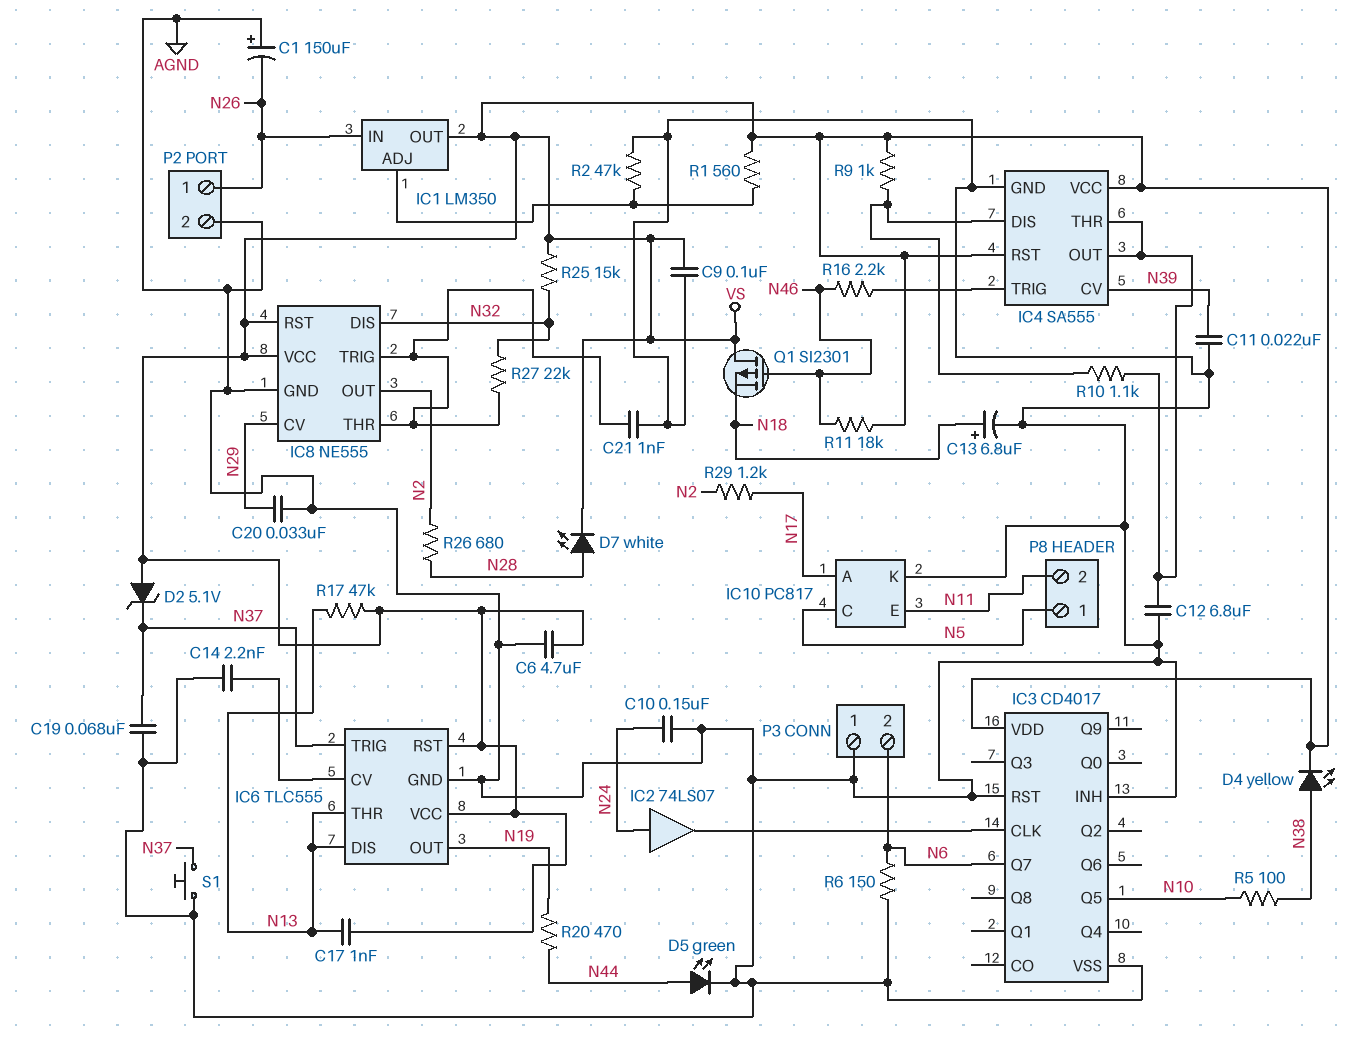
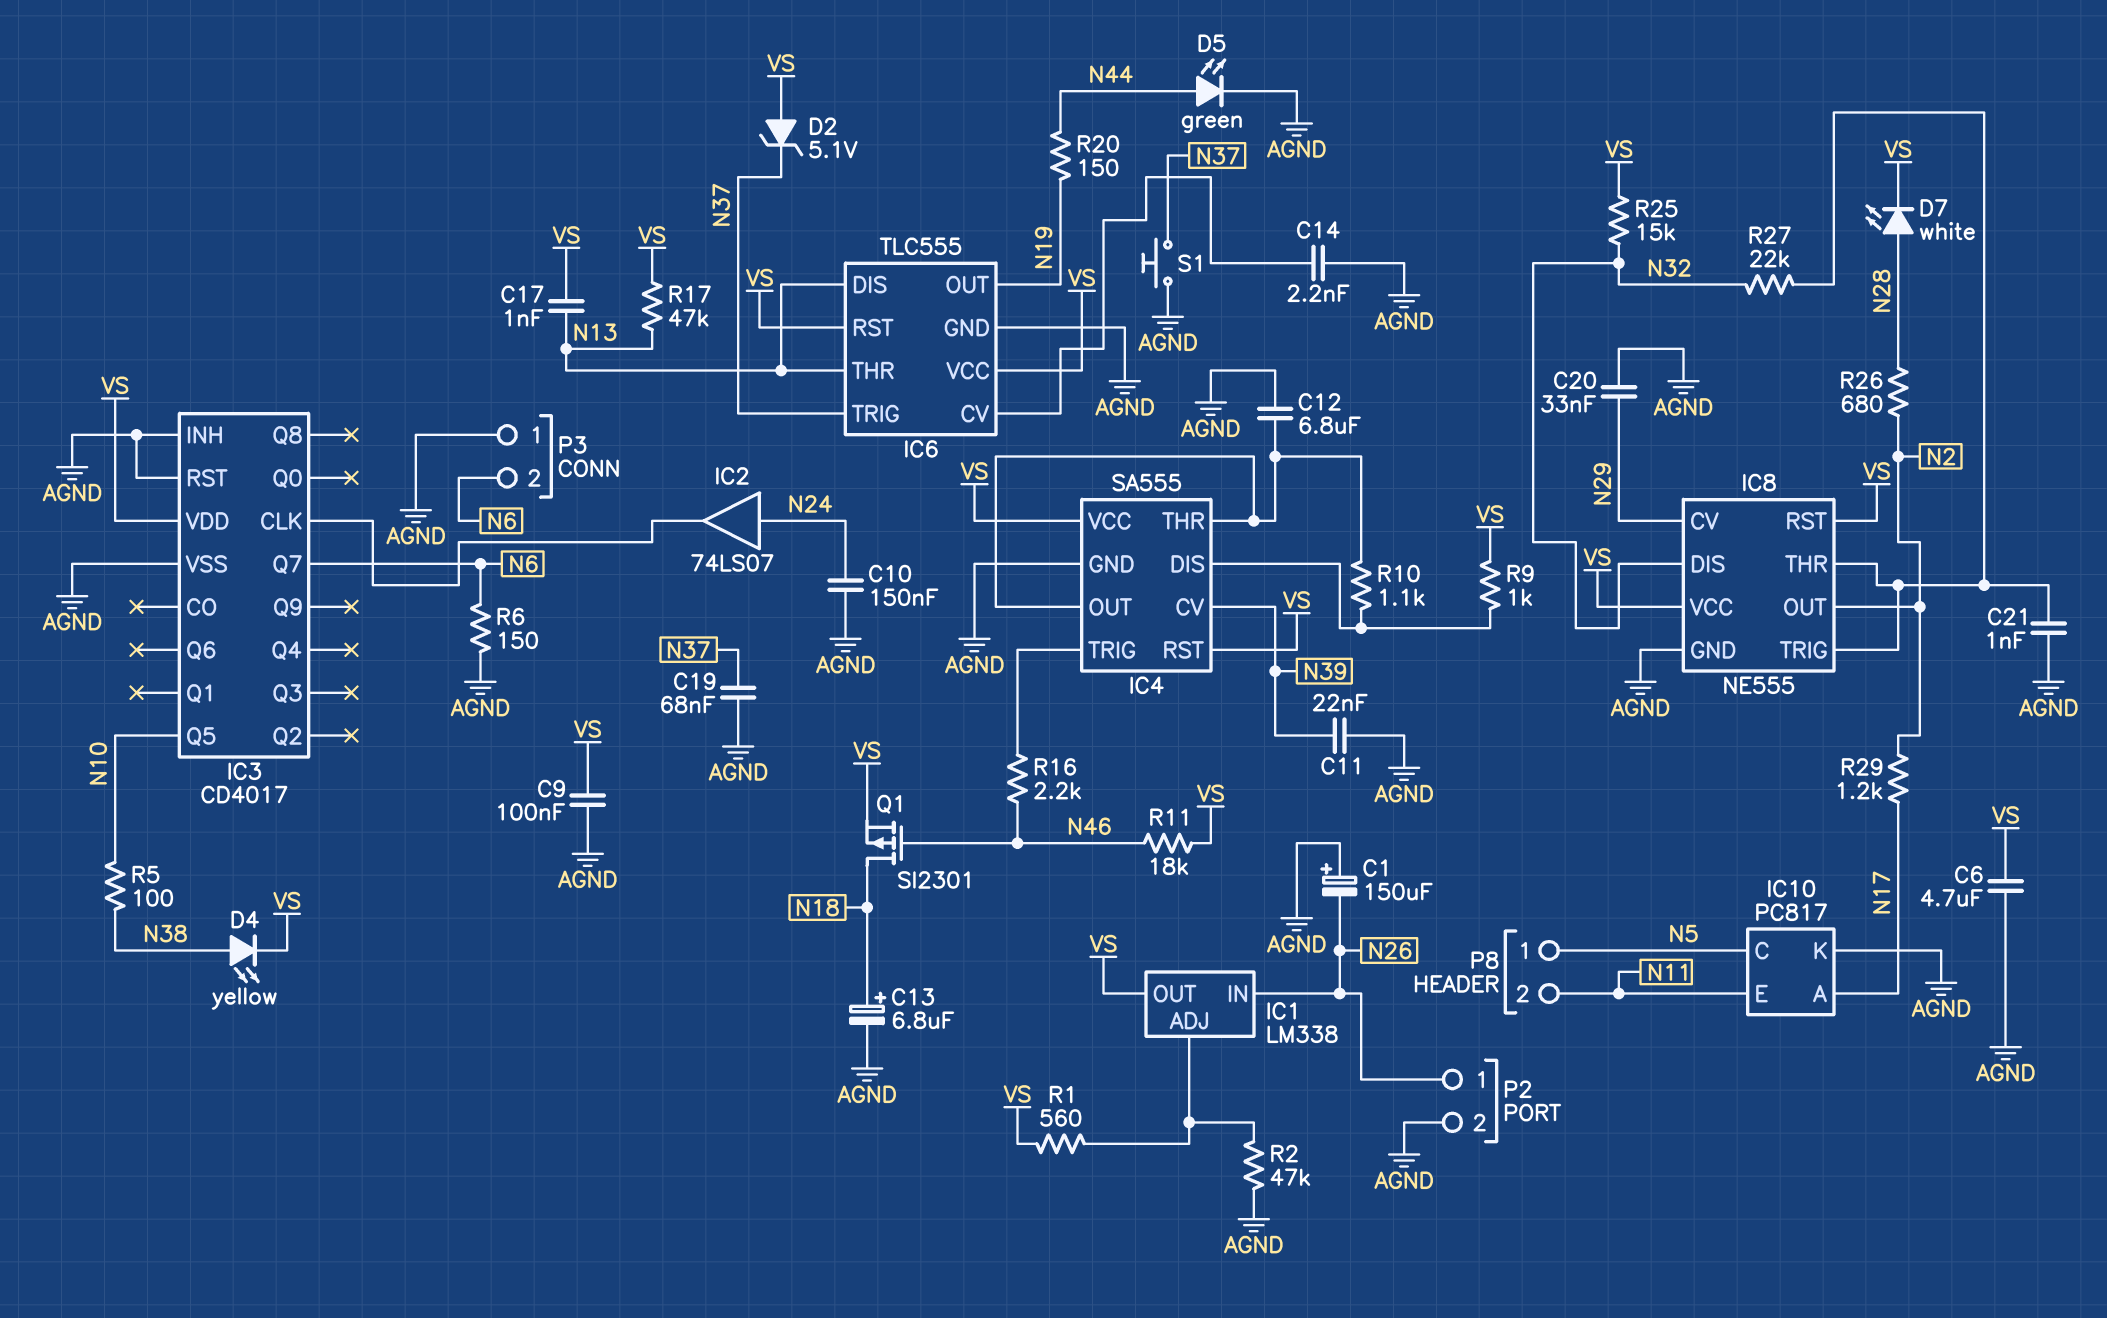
IC1: LM350 -> LM338
Q1: PMOS SI2301 (G N46, D VS, S N18) -> PMOS SI2301 (G N46, D N18, S VS)
R20: 470 (N19, N44) -> 150 (N19, N44)

